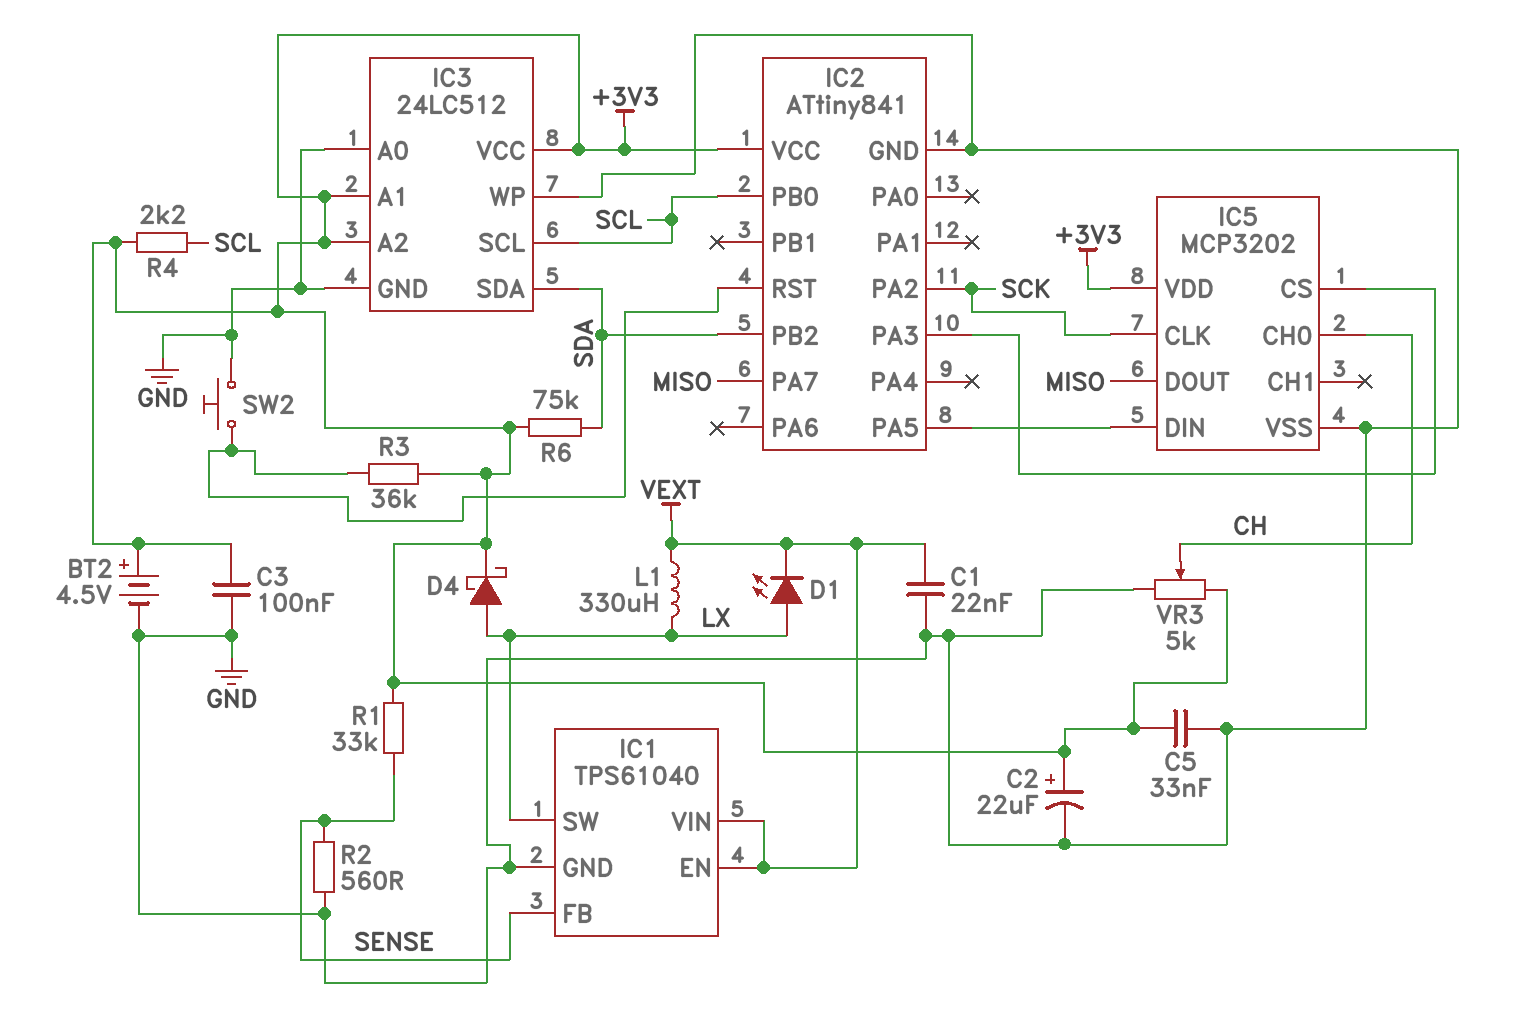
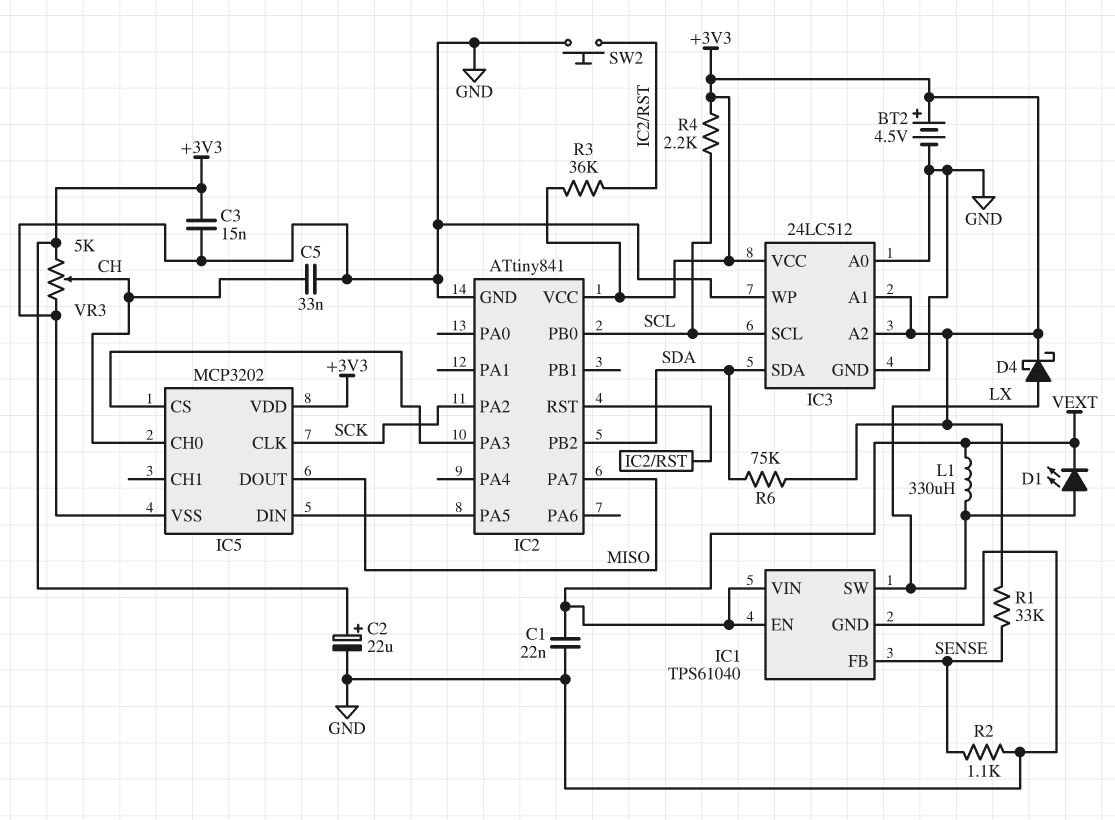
C3: 100nF (+3V3, GND) -> 15nF (+3V3, GND)
C5: 33nF (+3V3, GND) -> 33nF (CH, GND)
R2: 560 (GND, SENSE) -> 1.1k (GND, SENSE)

